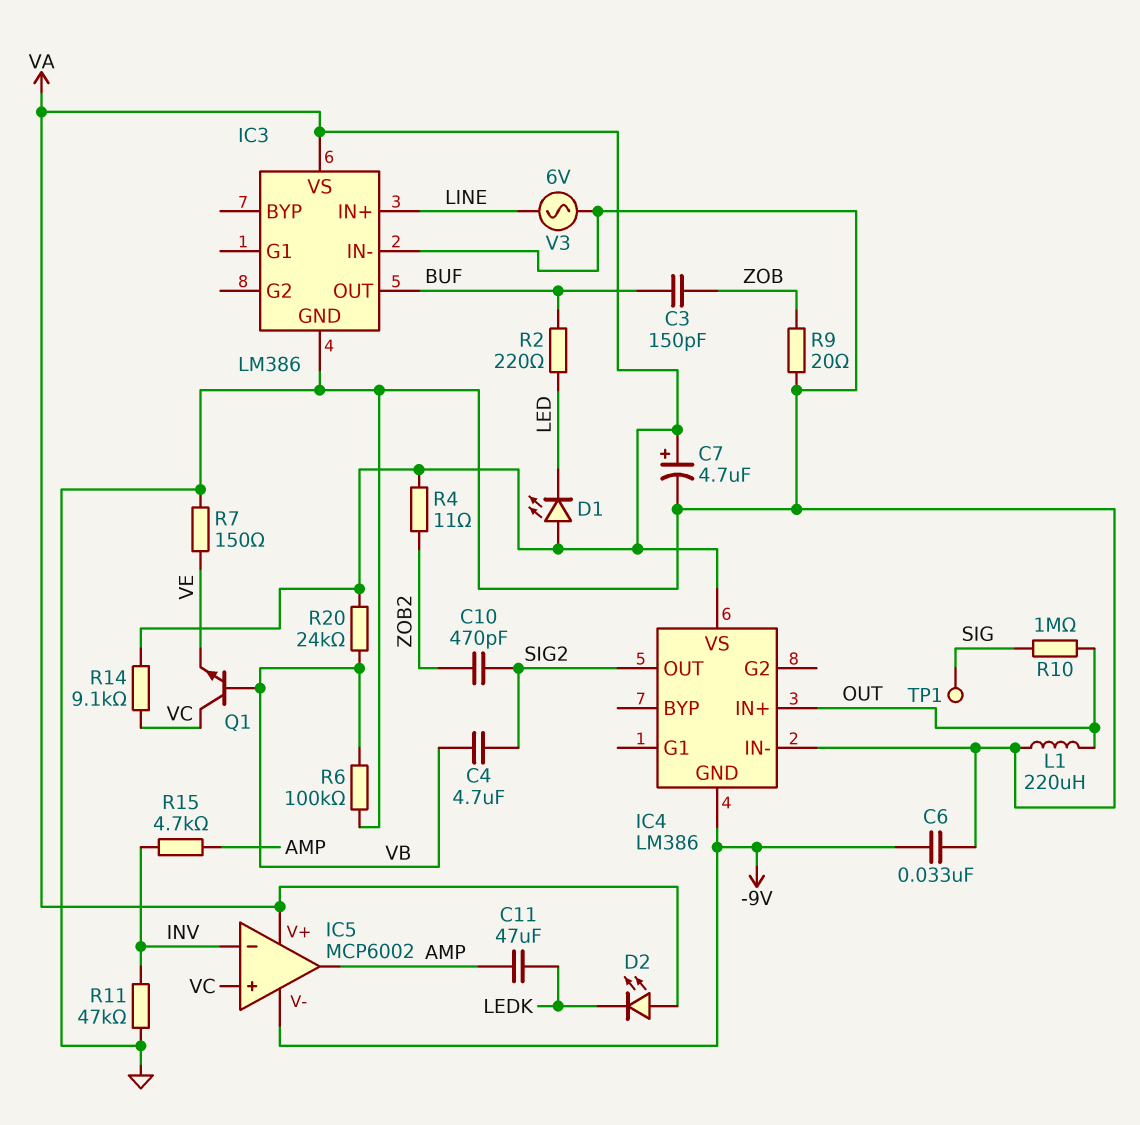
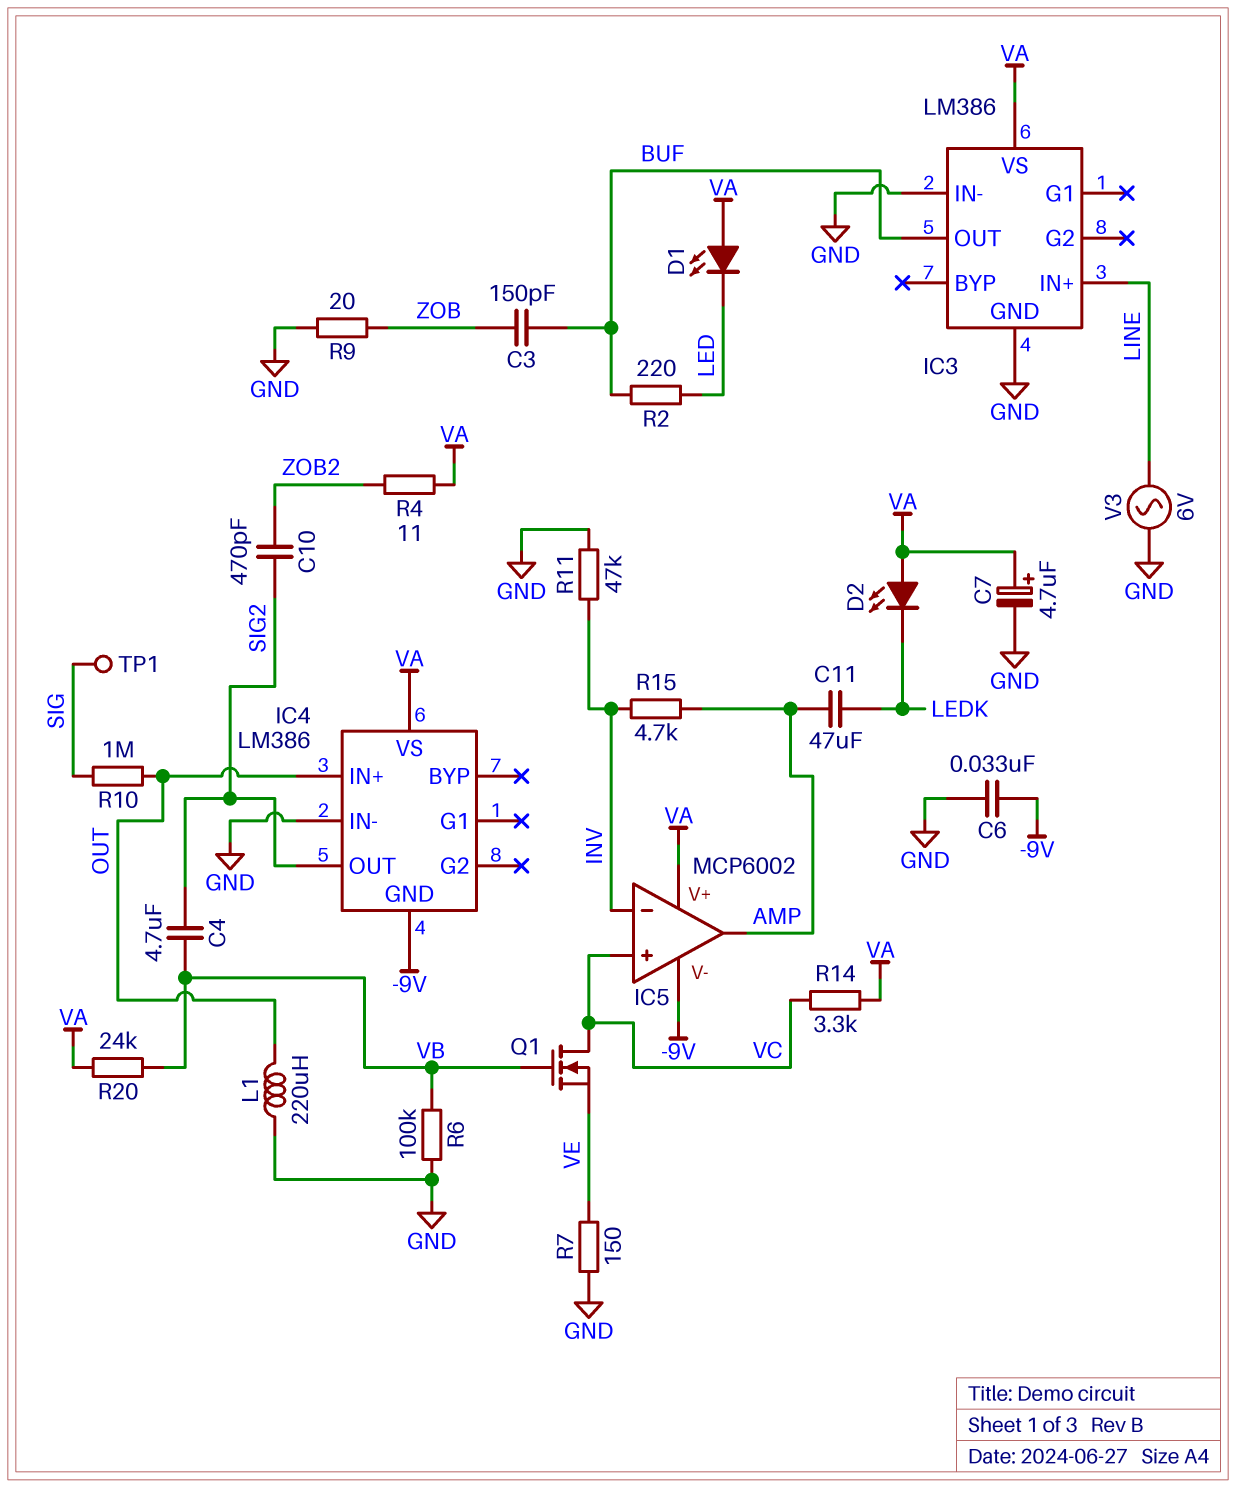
Q1: NPN (B VB, C VC, E VE) -> NMOS (G VB, D VC, S VE)
R14: 9.1k (VA, VC) -> 3.3k (VA, VC)

